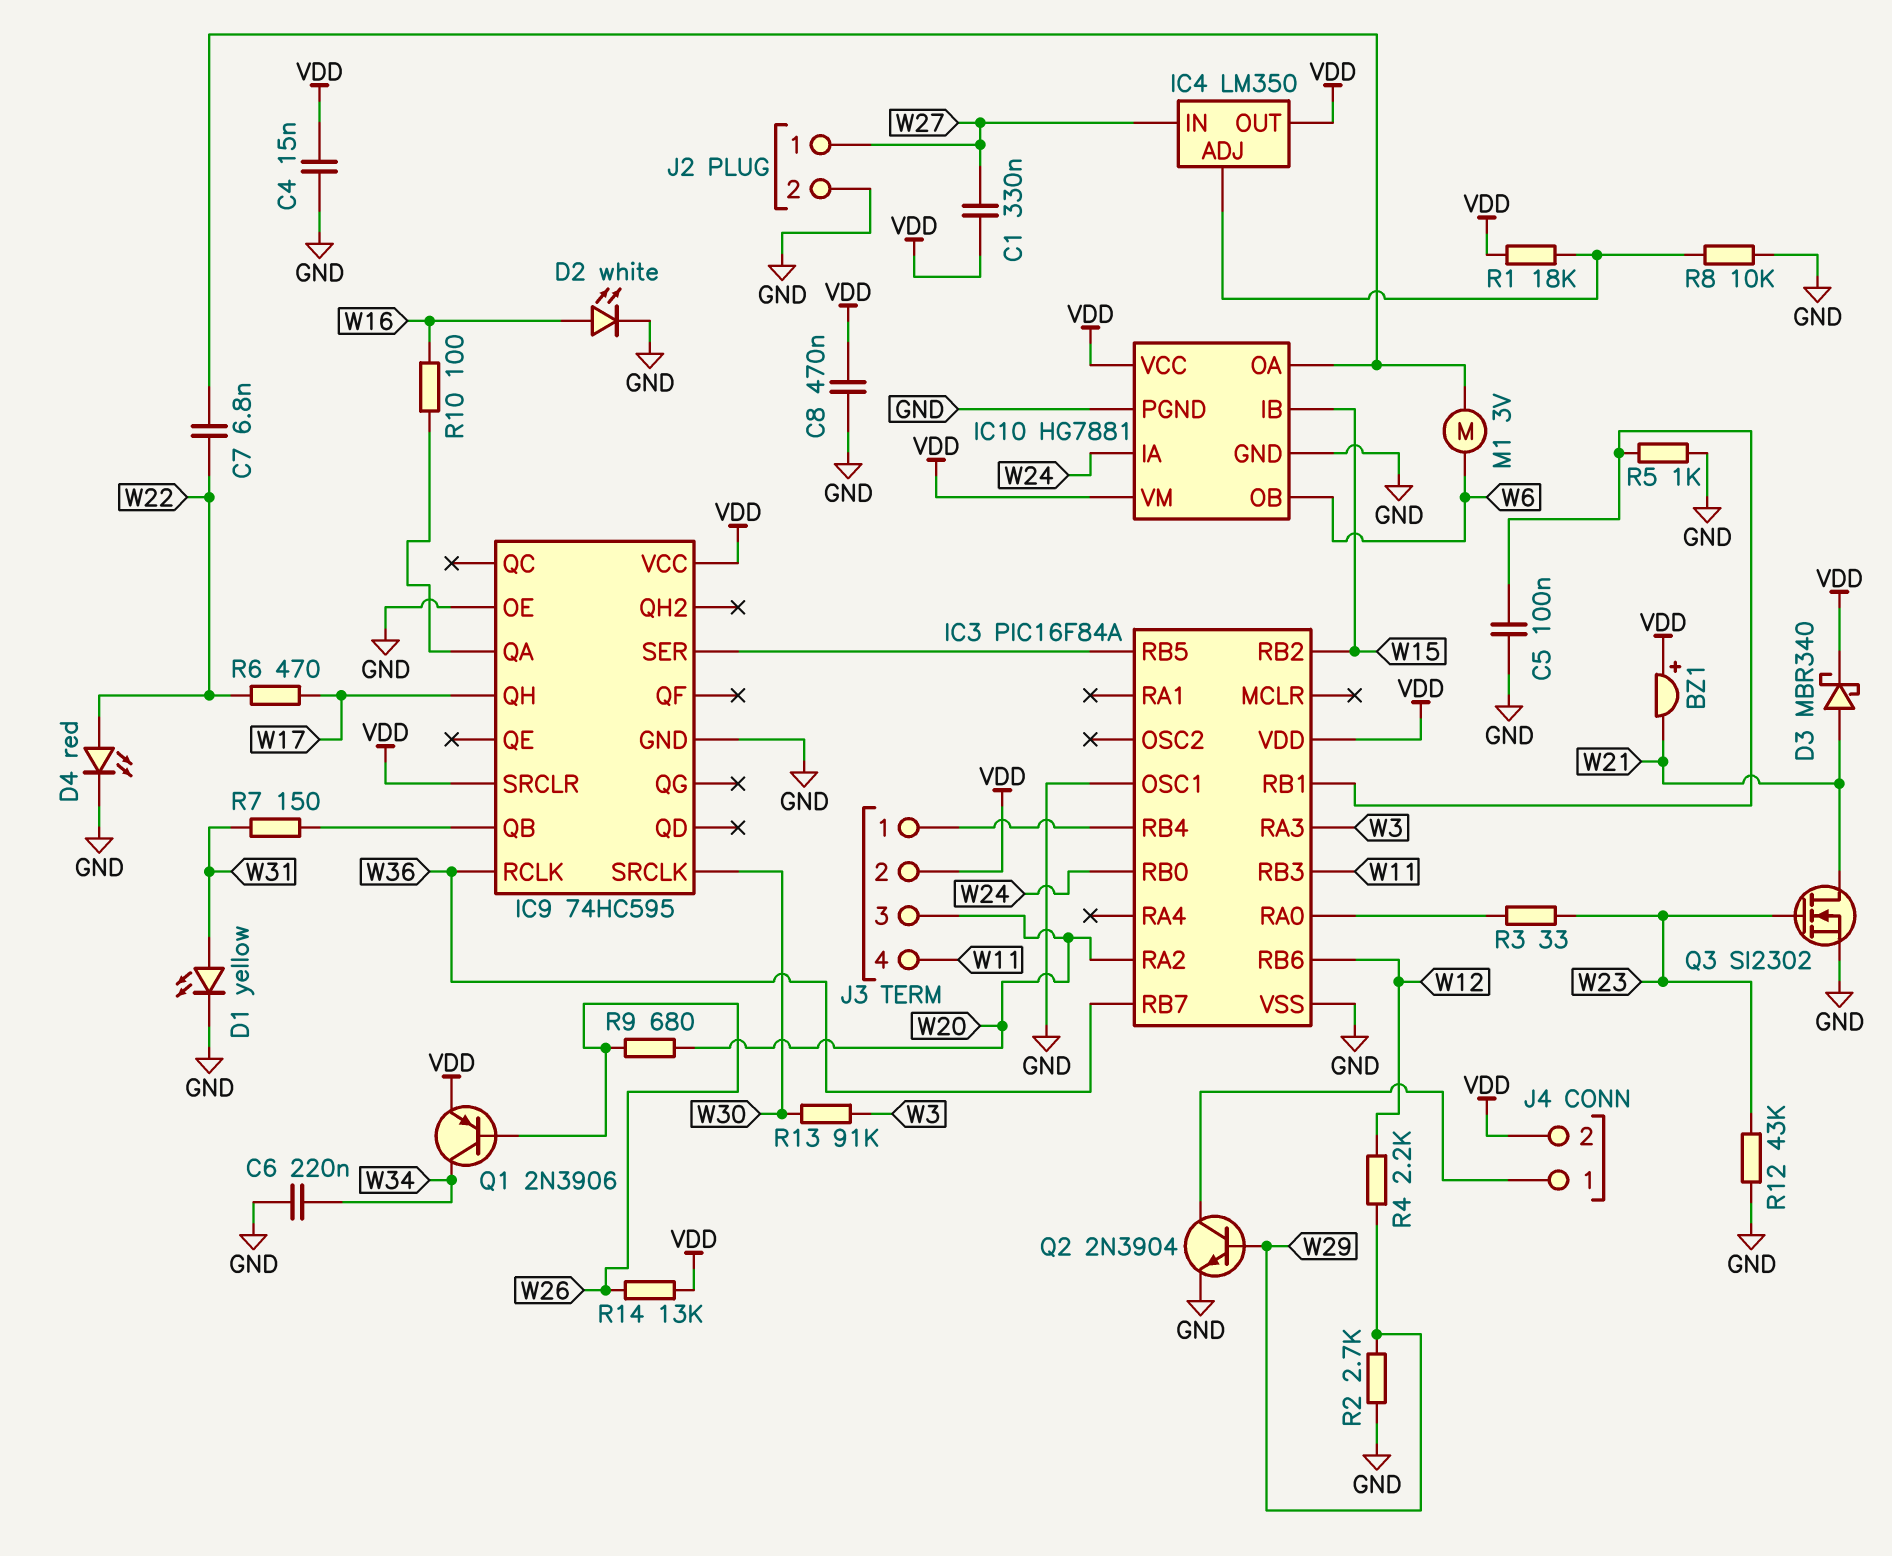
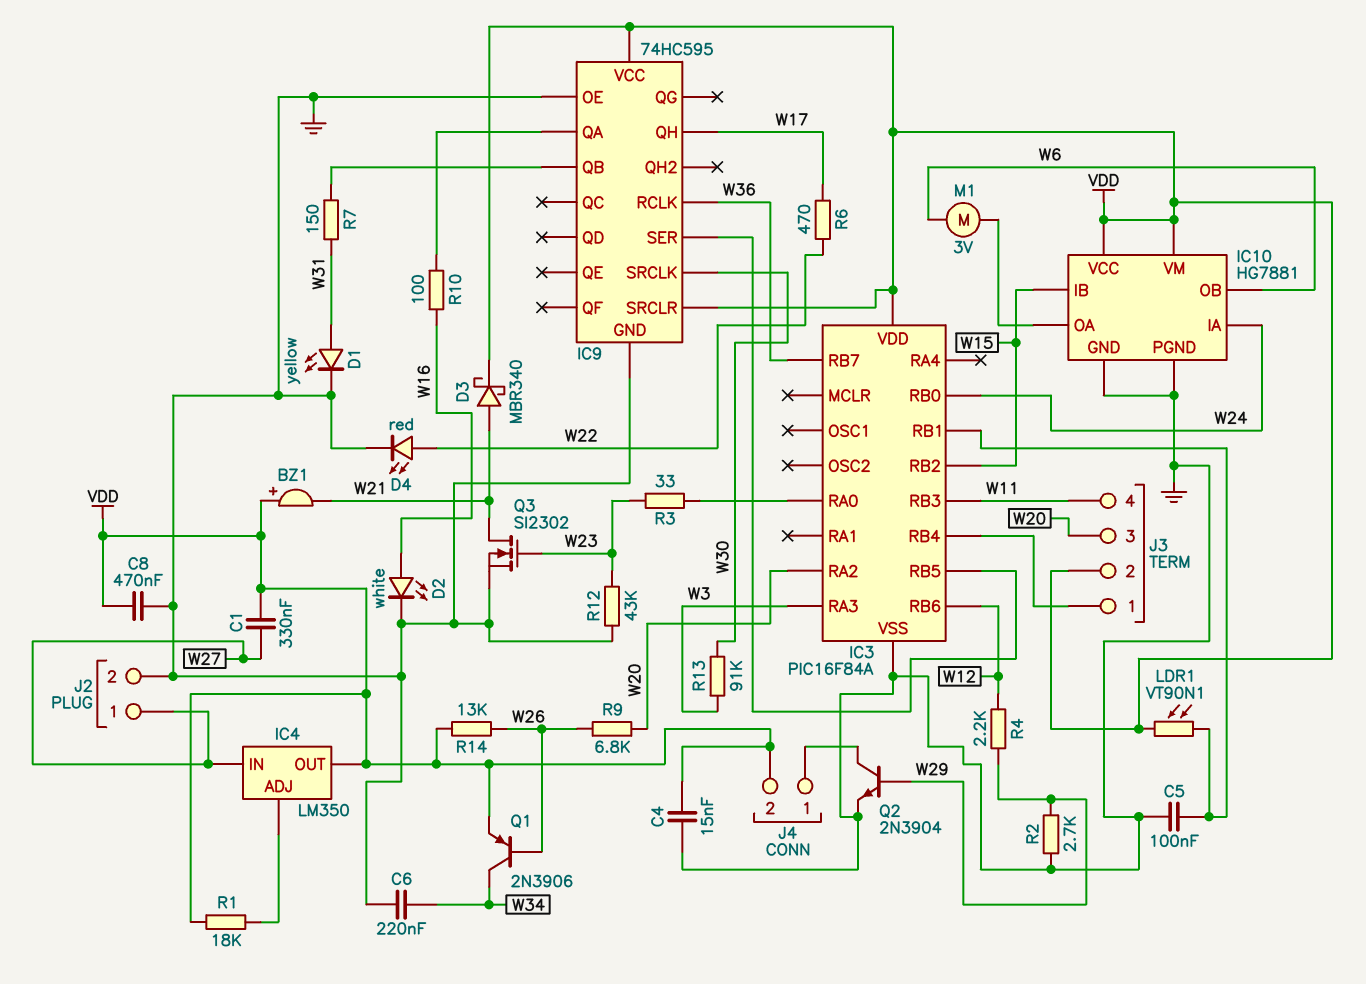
C7: 6.8nF (IC10/OA, W22) -> none
IC3 pin OSC1: GND -> none
LDR1: none -> VT90N1 (IC3/RB1, VDD)
R5: 1k (GND, IC3/RB1) -> none
R8: 10k (GND, IC4/ADJ) -> none
R9: 680 (W20, W26) -> 6.8k (W20, W26)

